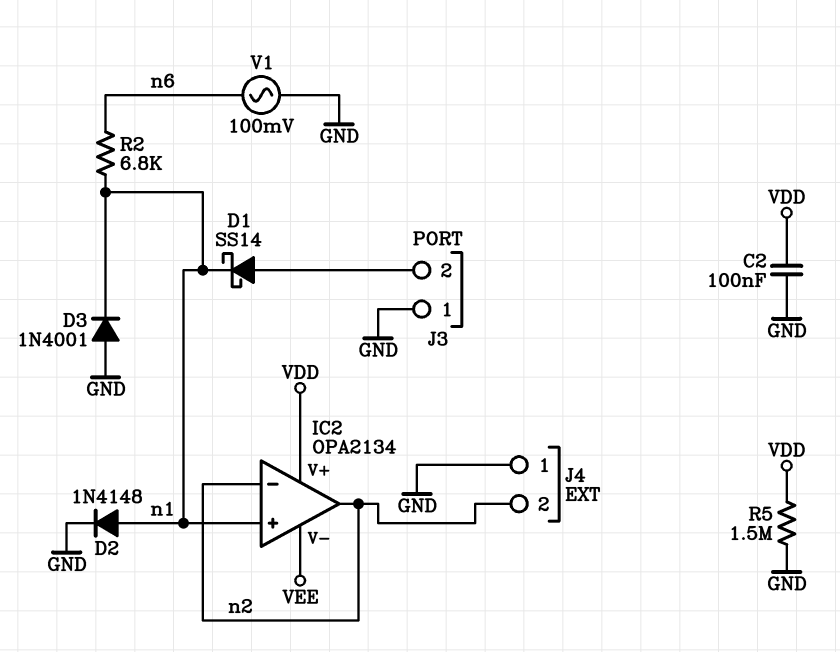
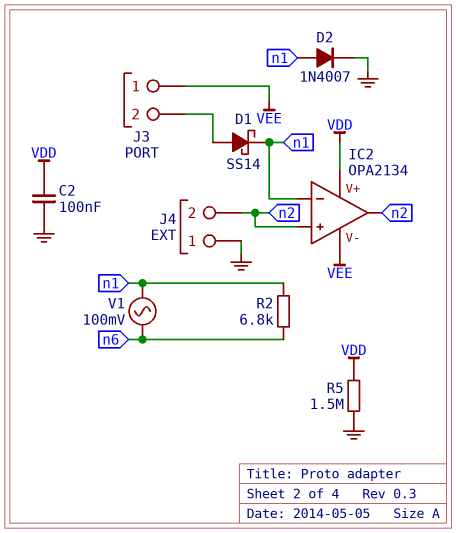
D2: diode 1N4148 (A n1, K GND) -> diode 1N4007 (A n1, K GND)
D3: diode 1N4001 (A GND, K n1) -> none
IC2 pin in+: n1 -> n2
IC2 pin in-: n2 -> n1
J3 pin 1: GND -> VEE
V1: AC 100mV (GND, n6) -> AC 100mV (n1, n6)

